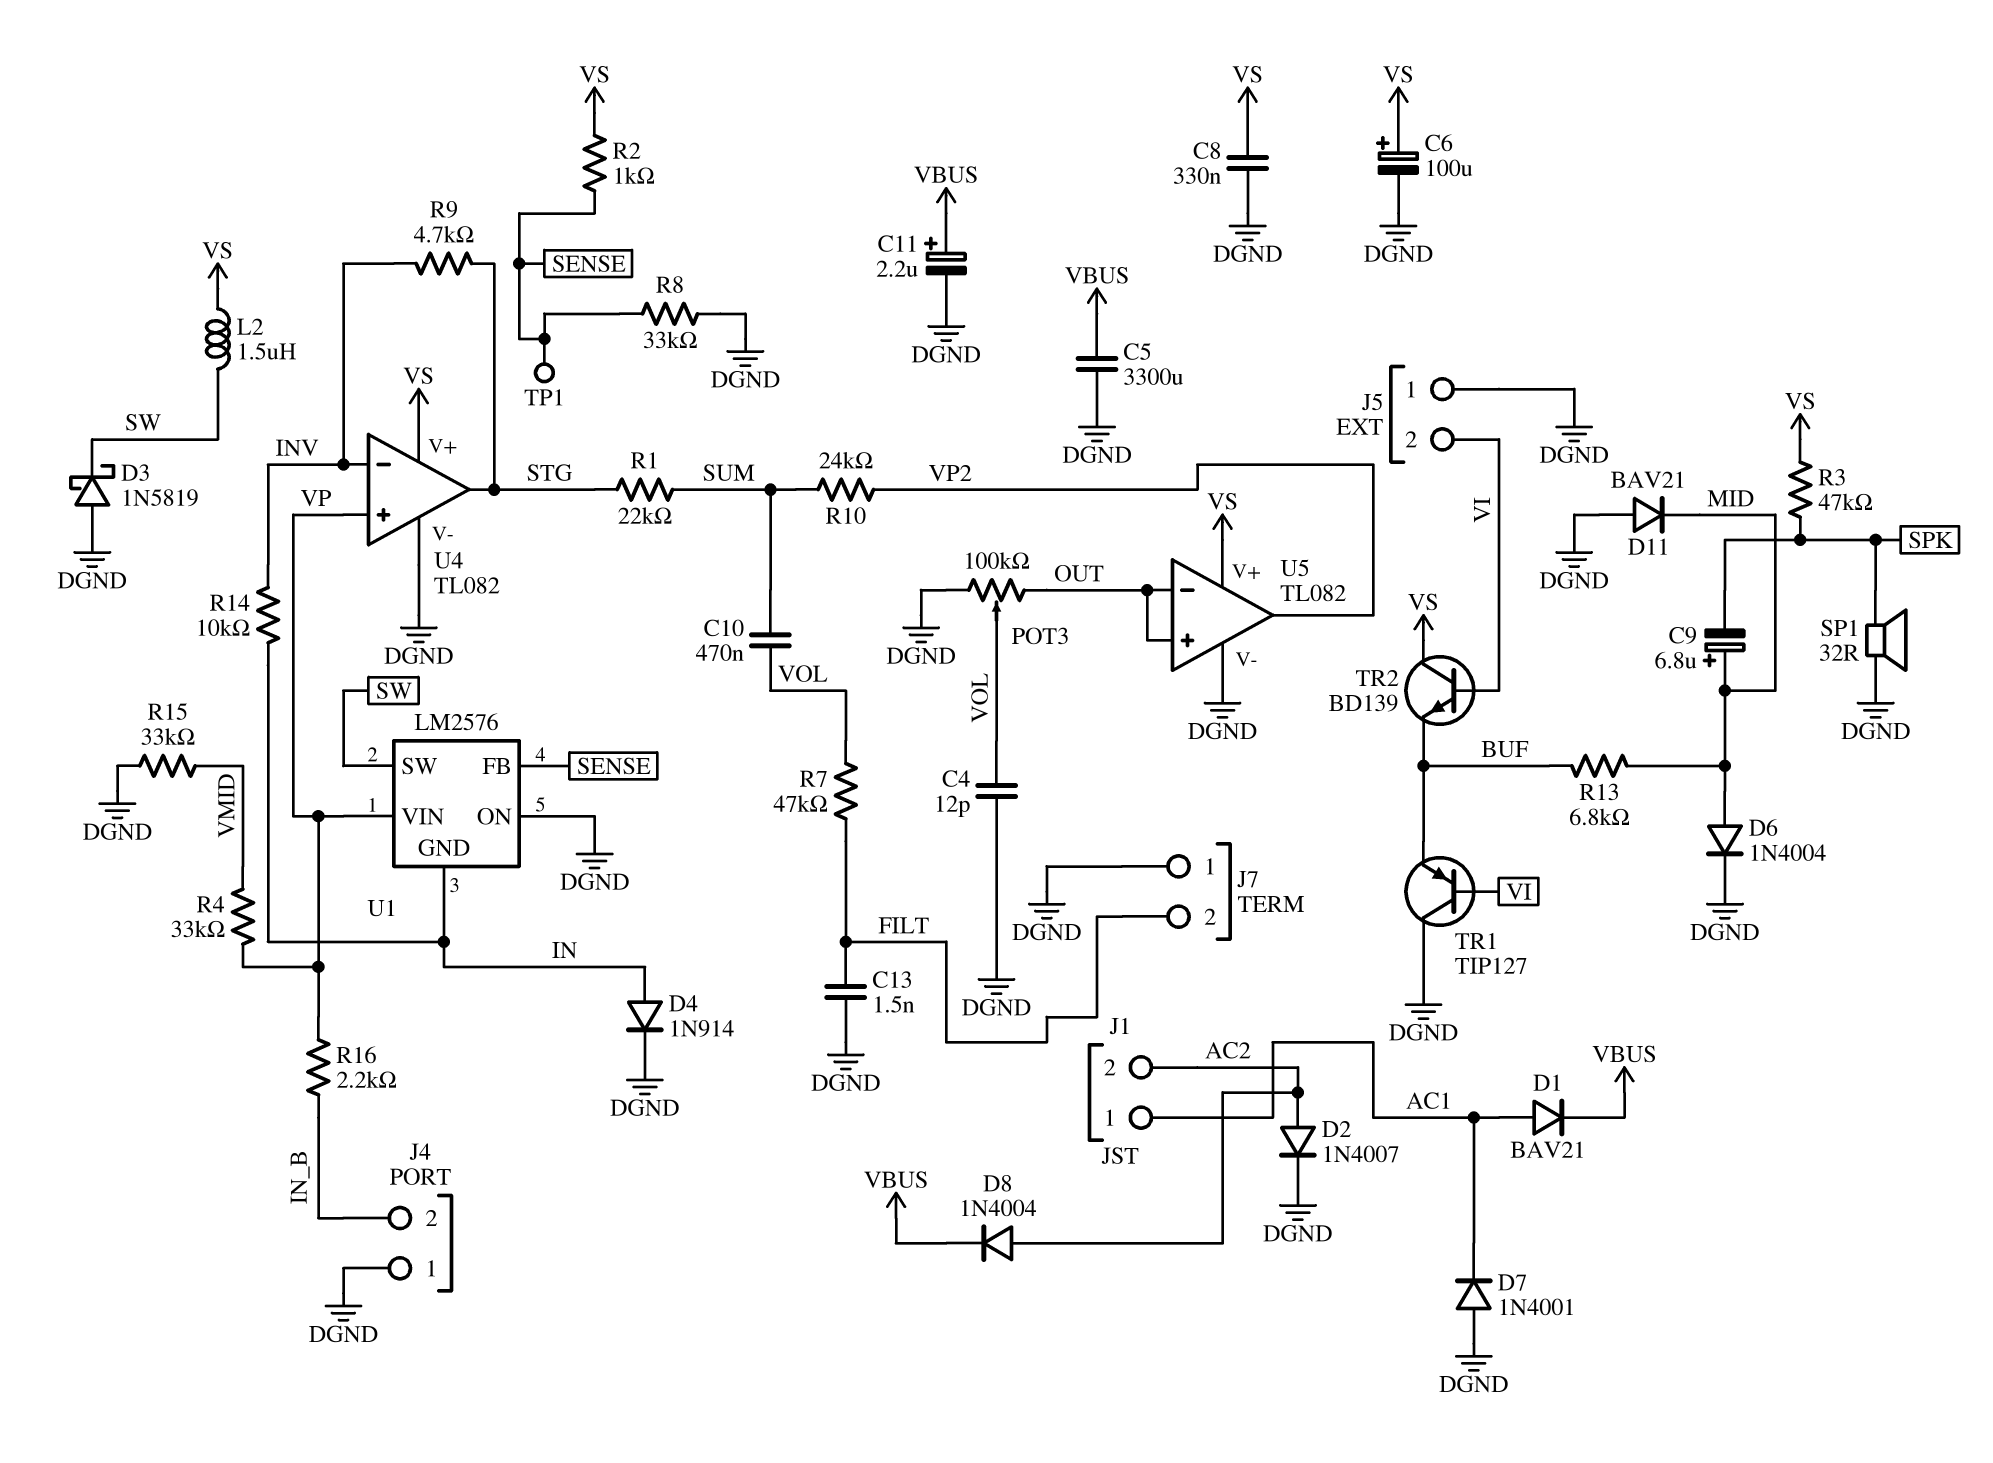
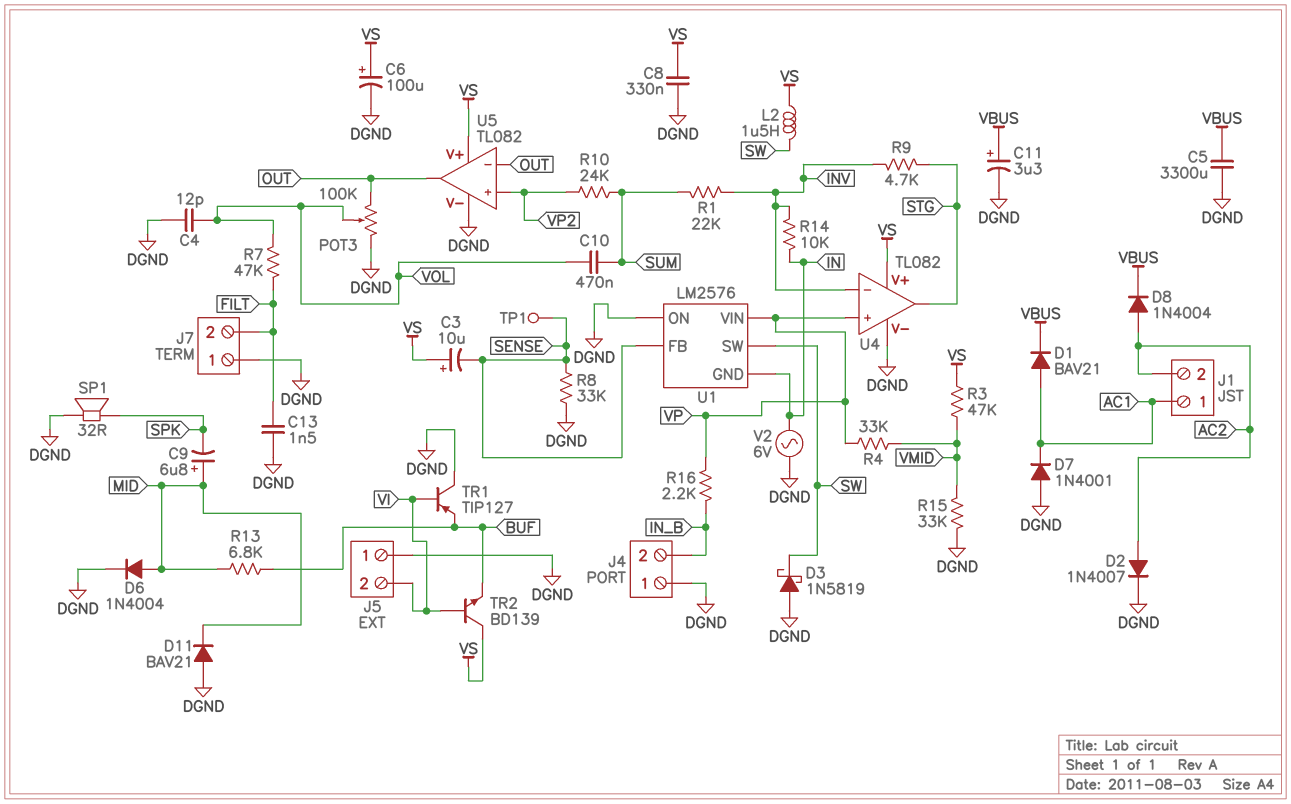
C3: none -> 10uF (plus VS, minus SENSE)
C11: 2.2uF (plus VBUS, minus DGND) -> 3.3uF (plus VBUS, minus DGND)
D4: diode 1N914 (A IN, K DGND) -> none
R1: 22k (STG, SUM) -> 22k (INV, SUM)
R2: 1k (SENSE, VS) -> none
R3: 47k (SPK, VS) -> 47k (VMID, VS)
U5 pin in+: OUT -> VP2
U5 pin out: VP2 -> OUT
V2: none -> AC 6V (DGND, IN)

